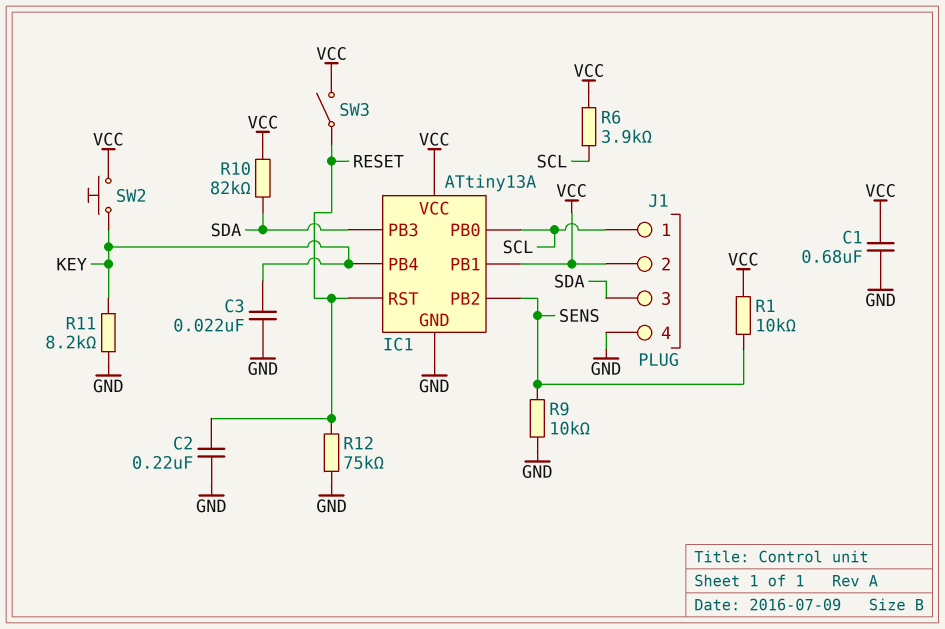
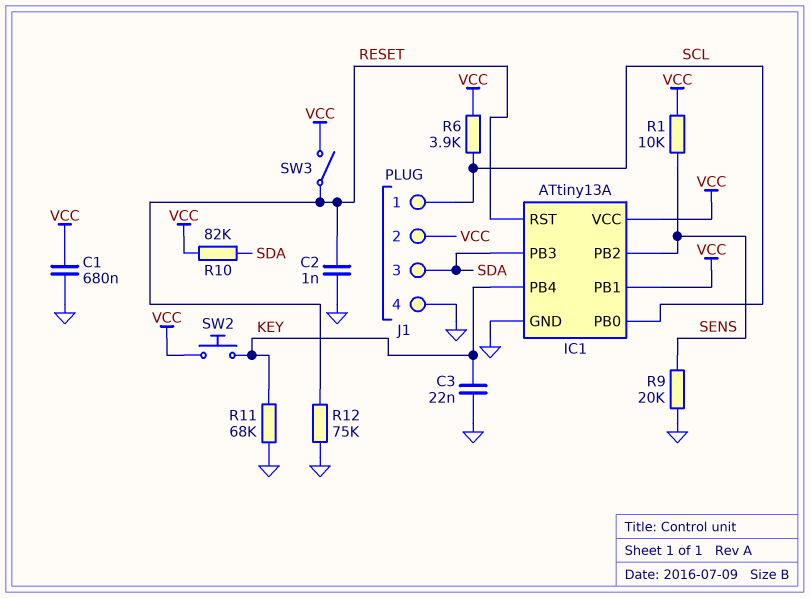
C2: 220nF (GND, RESET) -> 1nF (GND, RESET)
R9: 10k (GND, SENS) -> 20k (GND, SENS)
R11: 8.2k (GND, KEY) -> 68k (GND, KEY)

